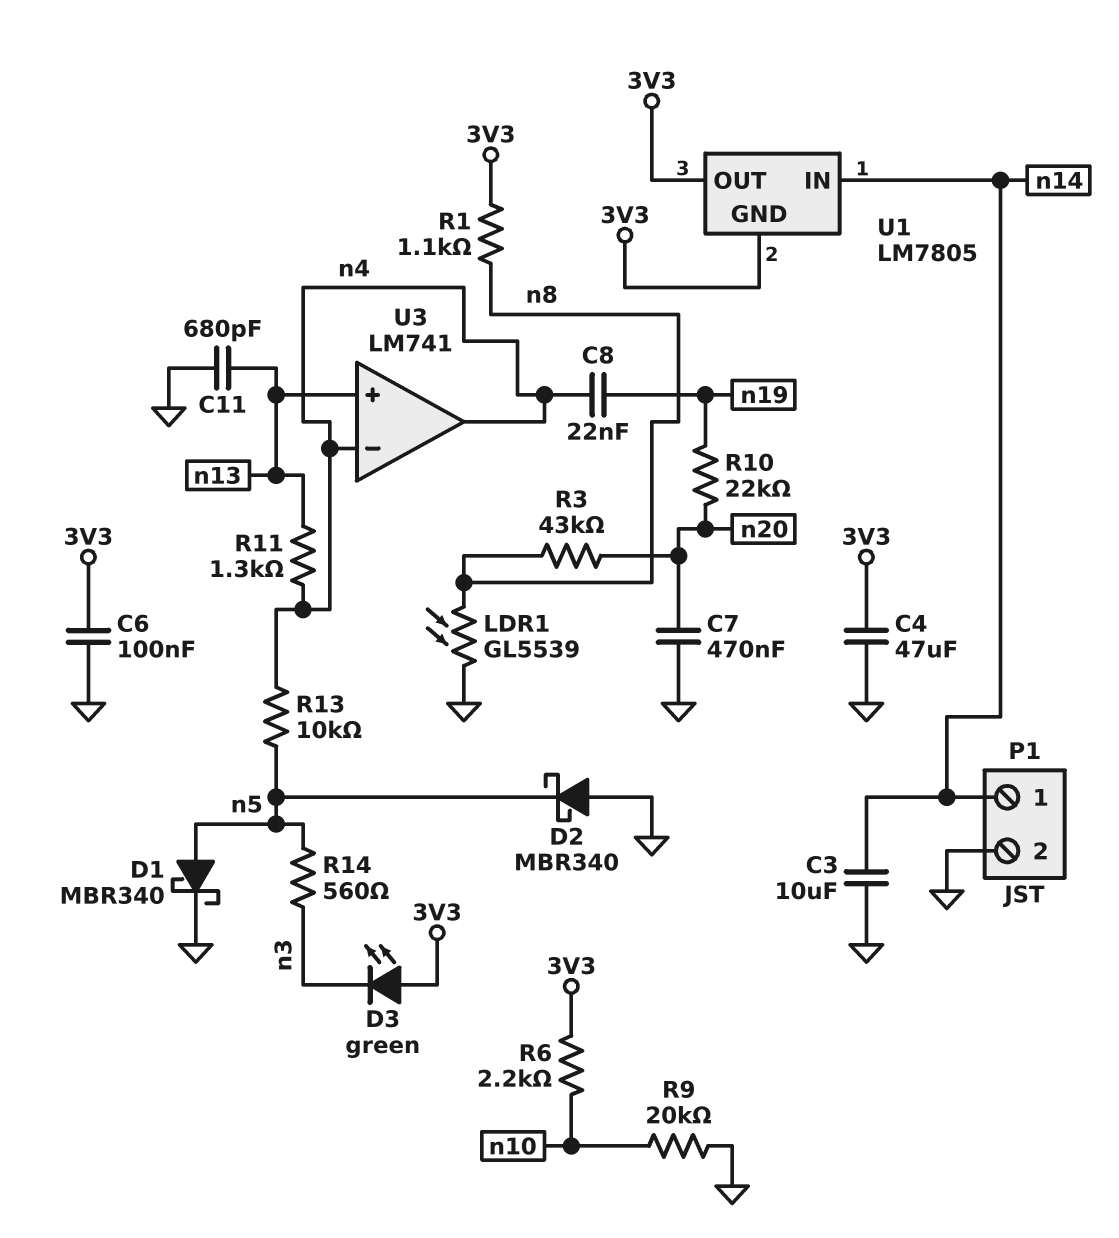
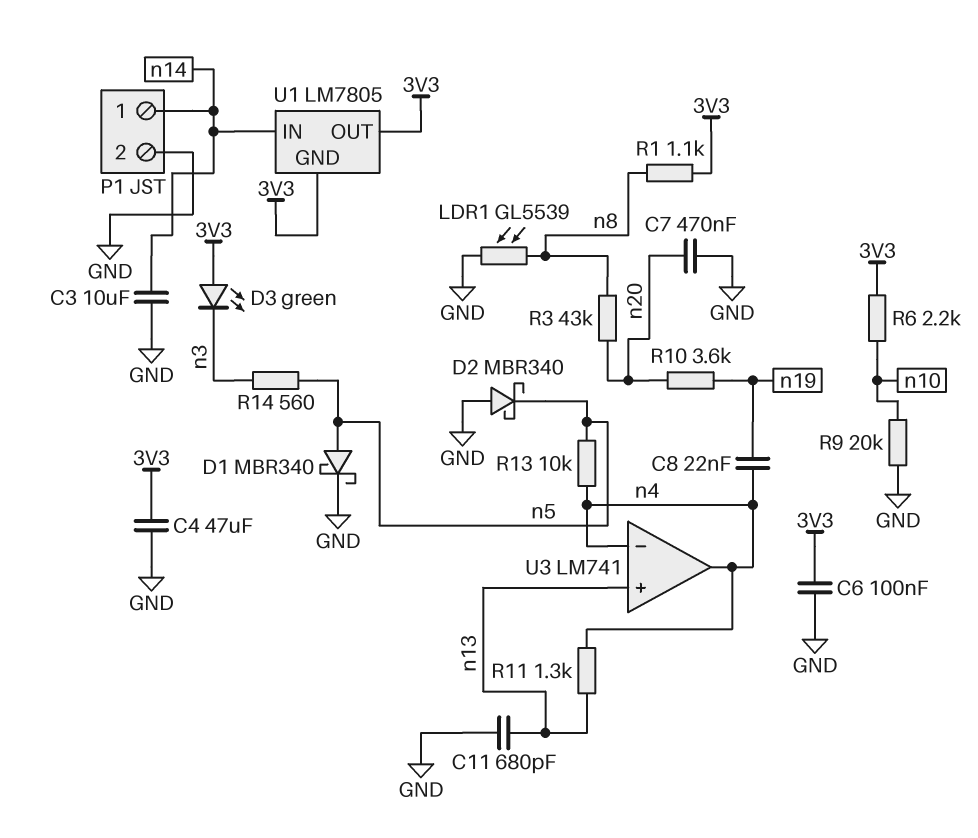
R10: 22k (n19, n20) -> 3.6k (n19, n20)

